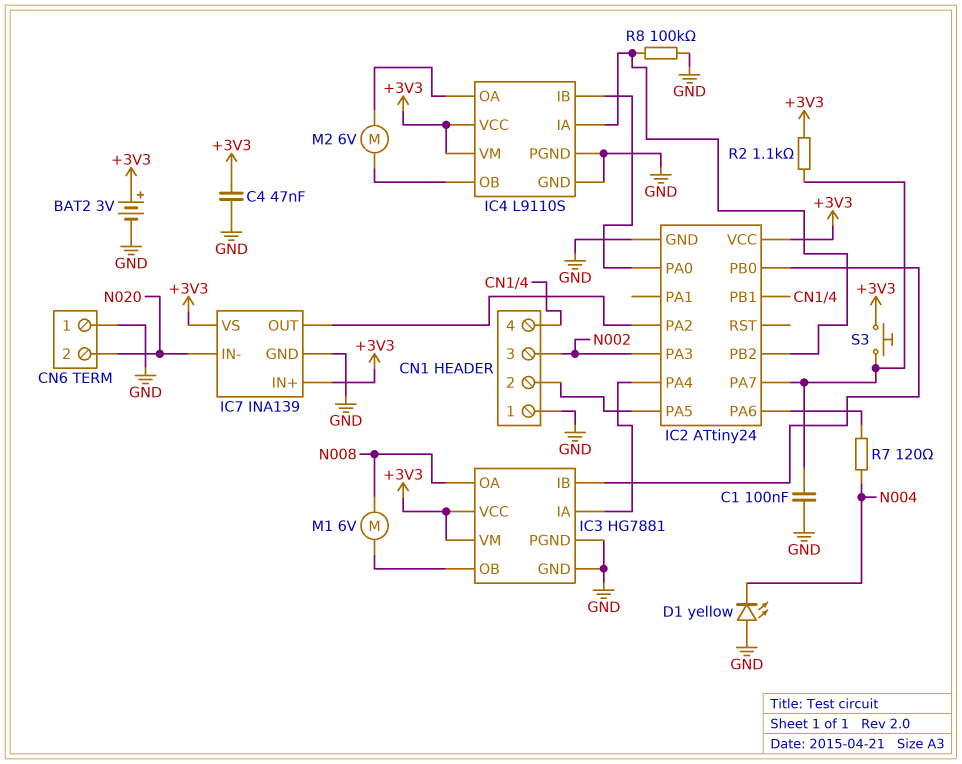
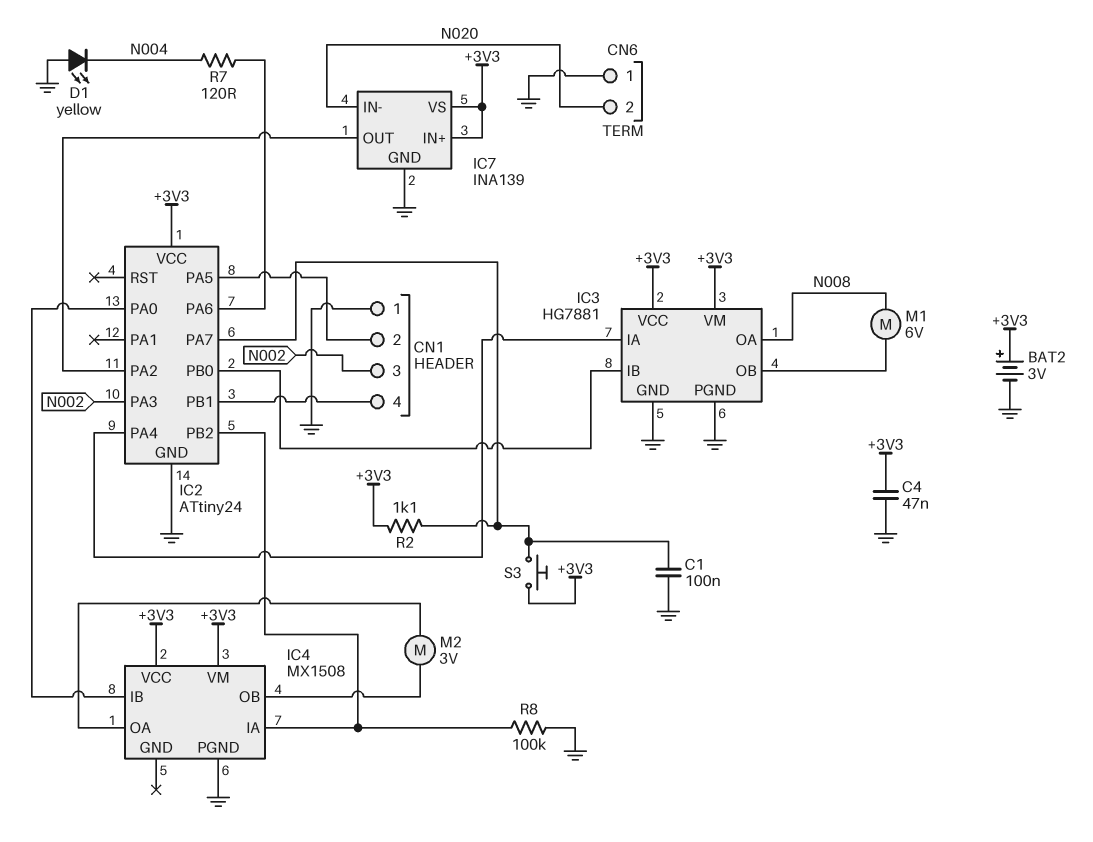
IC4: L9110S -> MX1508
IC4 pin GND: GND -> none
M2: motor 6V (IC4/OA, IC4/OB) -> motor 3V (IC4/OA, IC4/OB)

